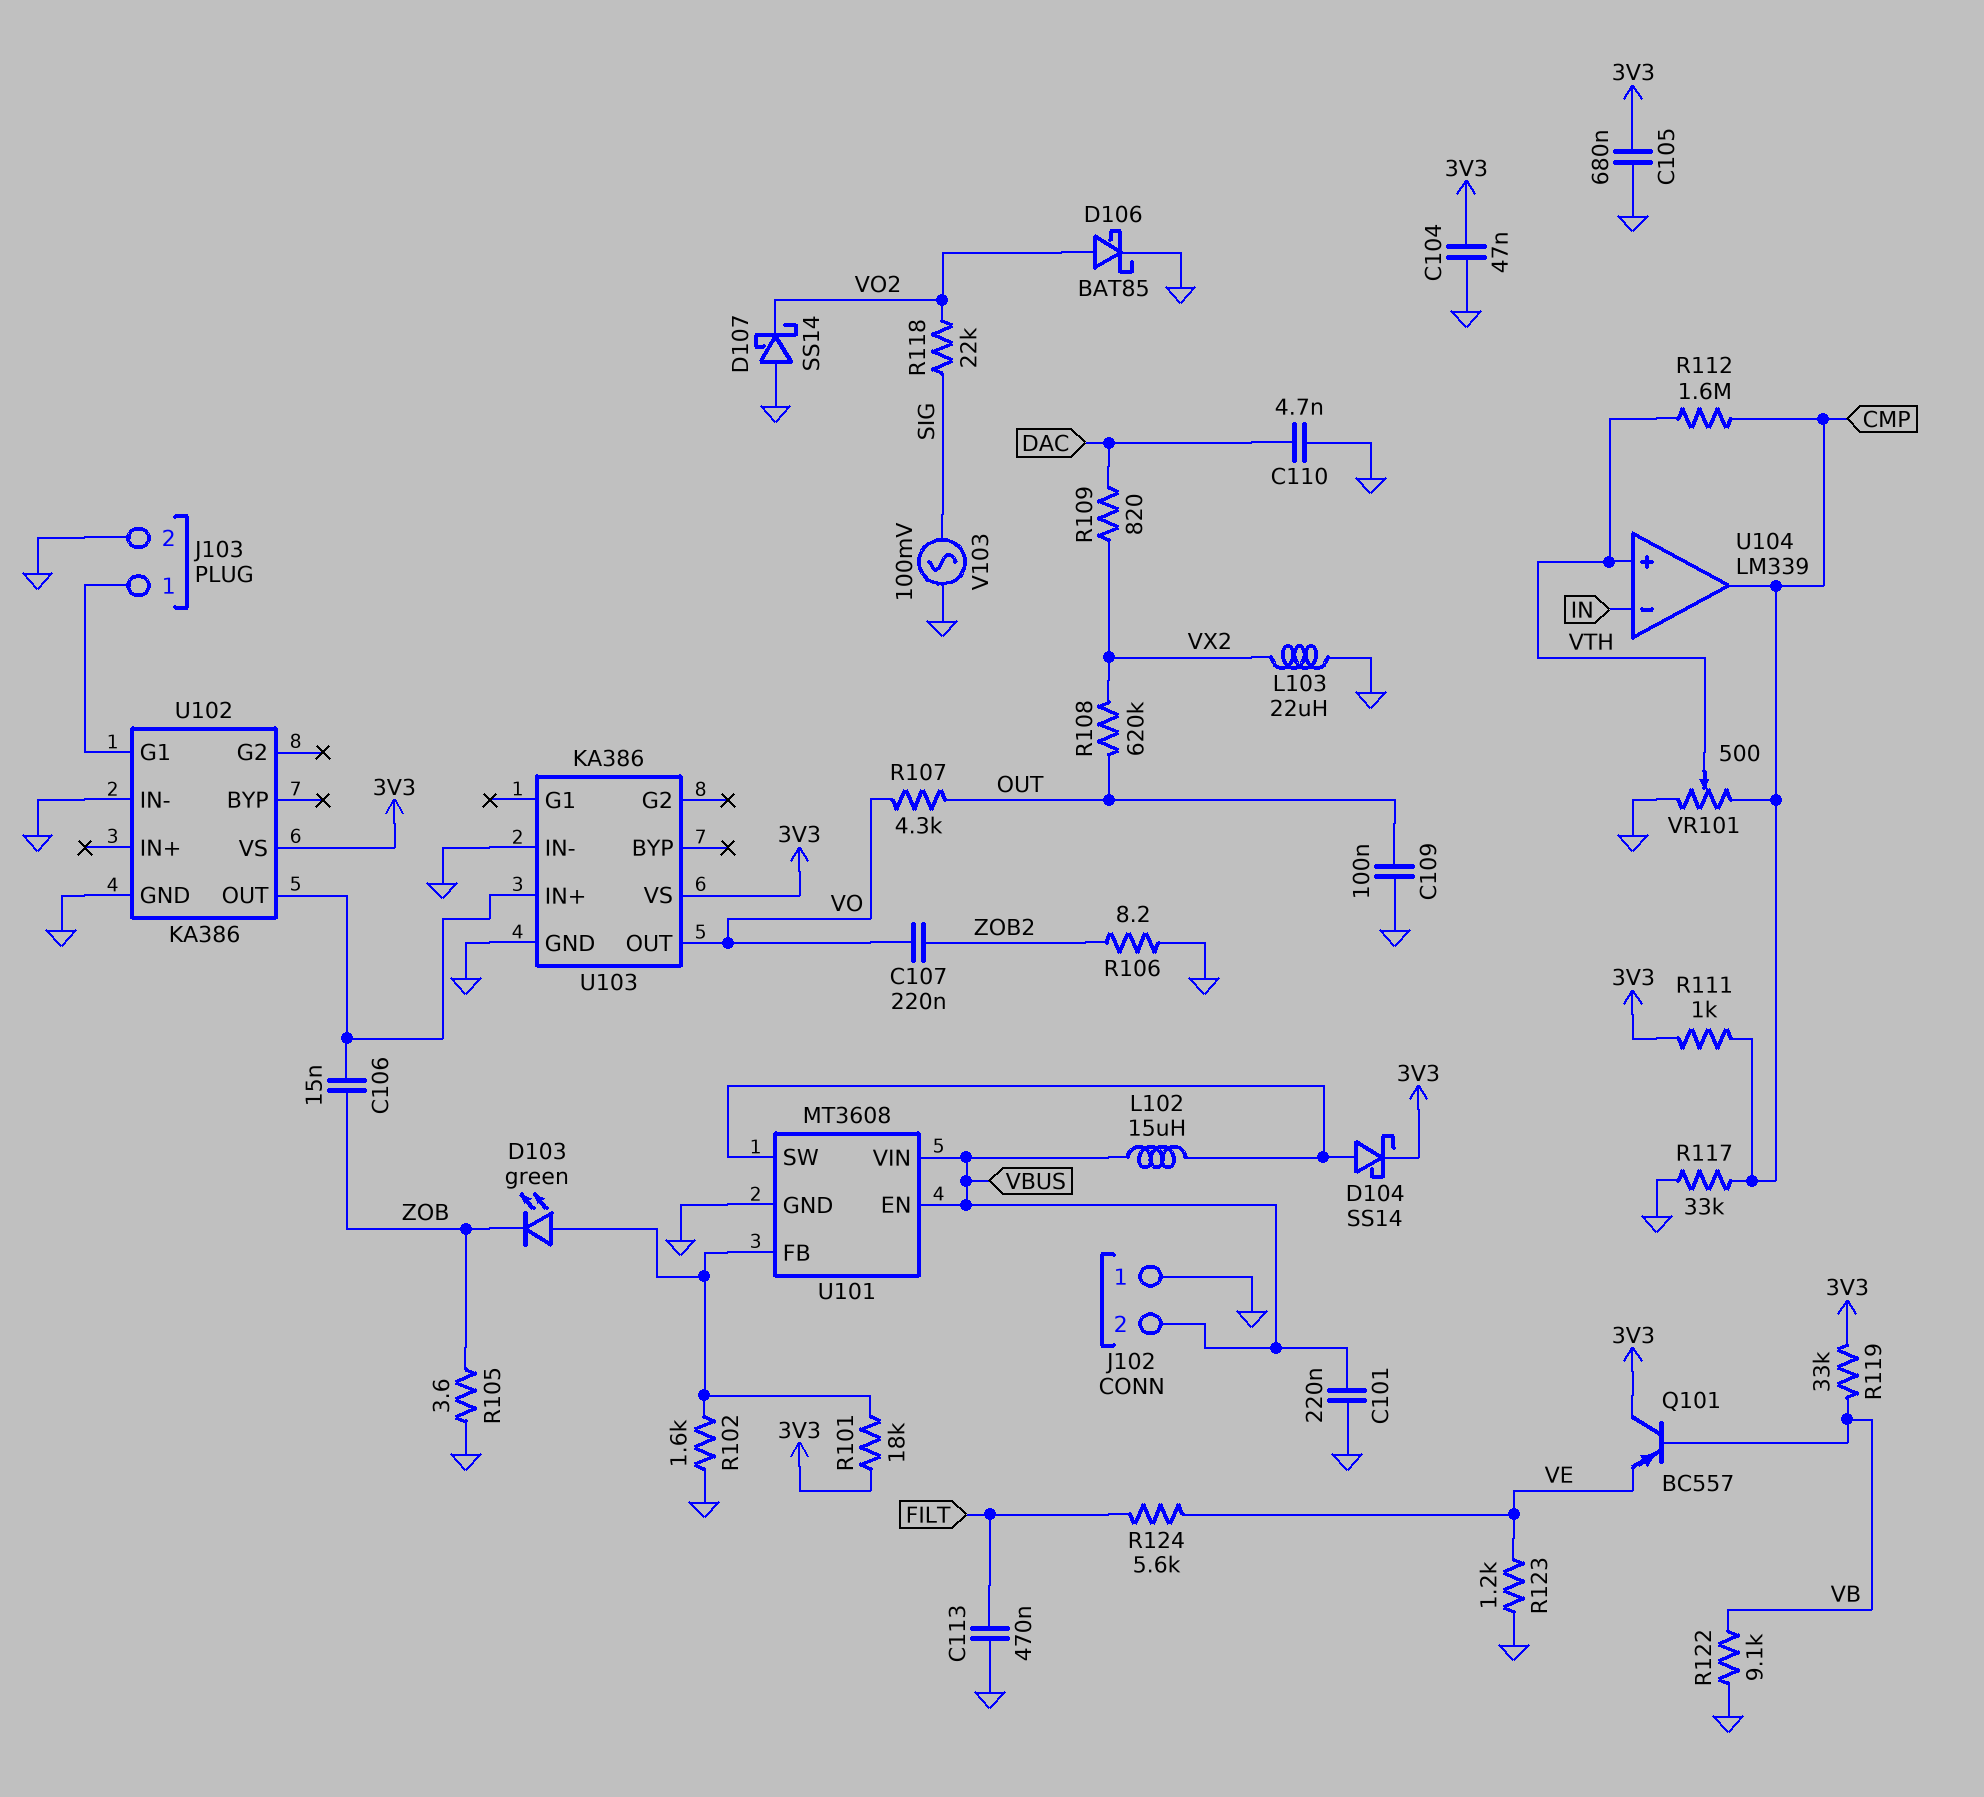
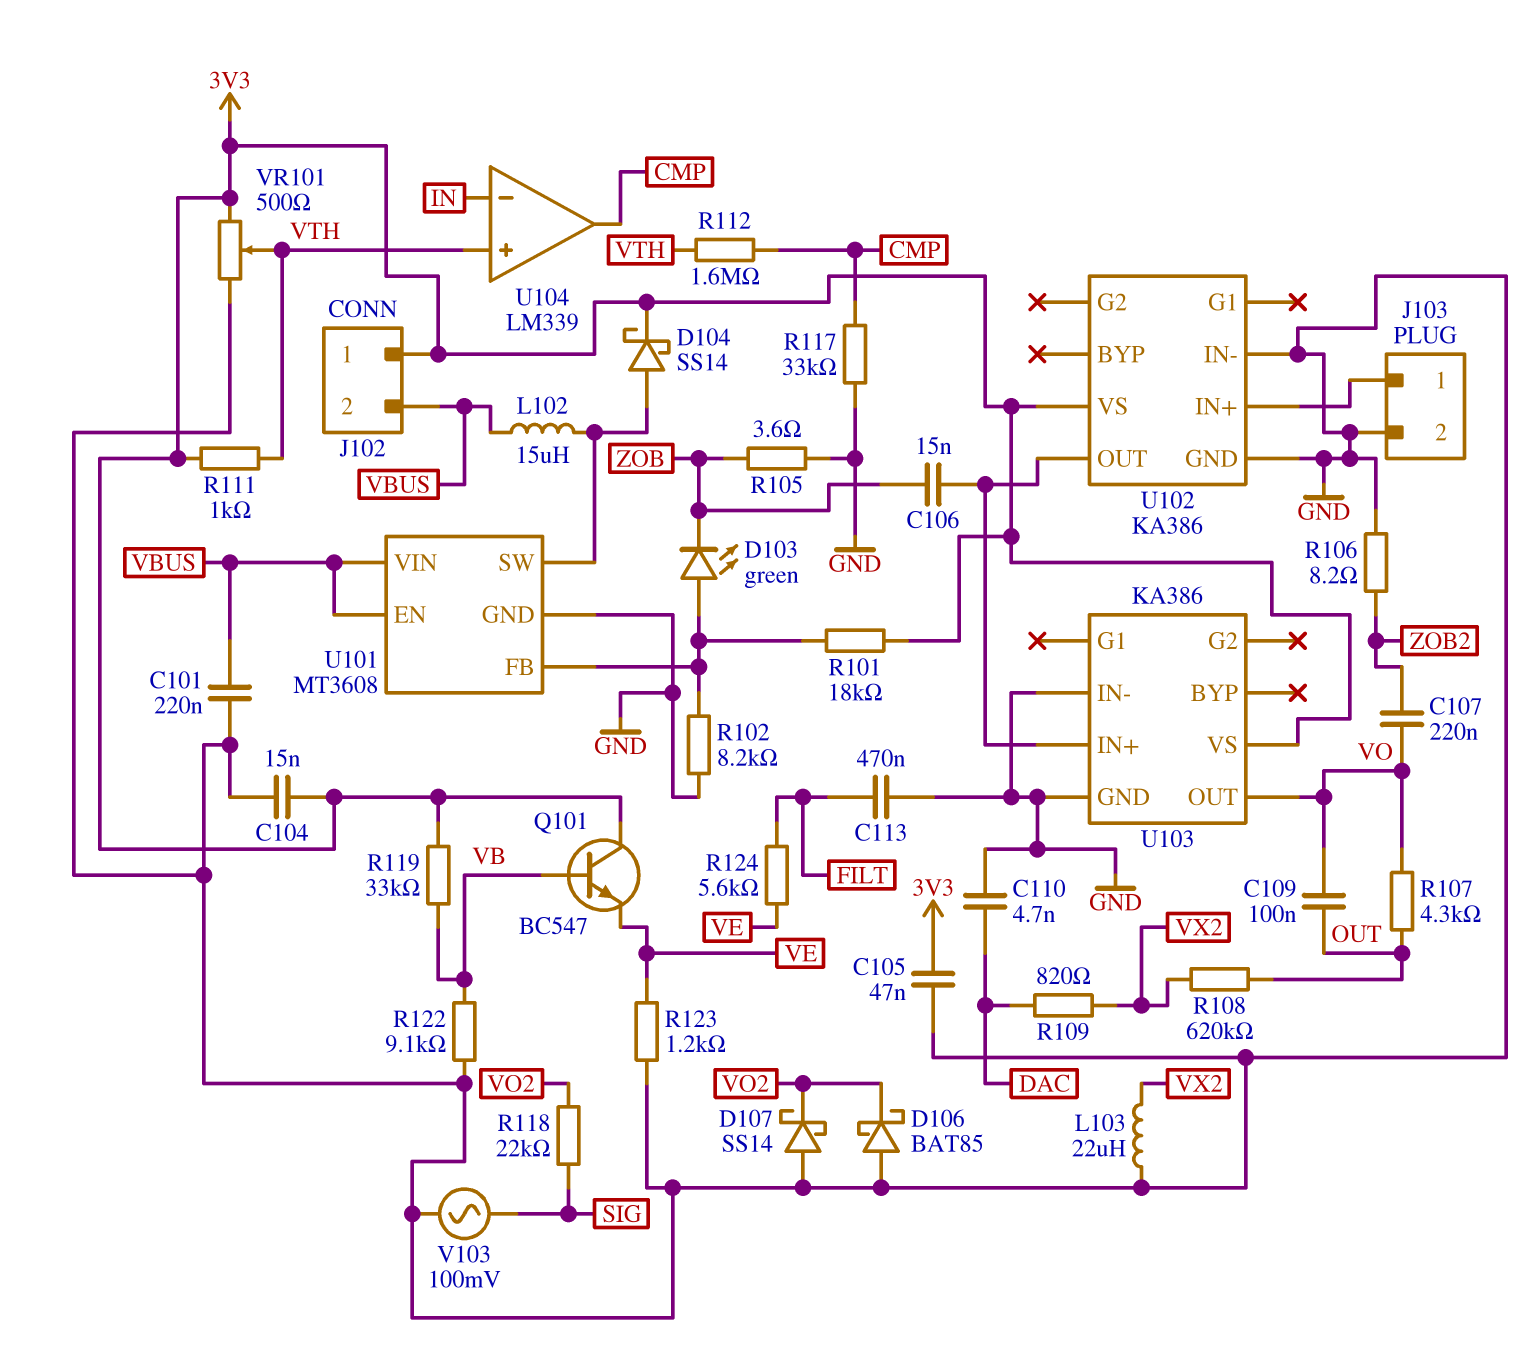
C104: 47nF (3V3, GND) -> 15nF (3V3, GND)
C105: 680nF (3V3, GND) -> 47nF (3V3, GND)
C109: 100nF (GND, OUT) -> 100nF (OUT, VO)
D106: schottky BAT85 (A VO2, K GND) -> schottky BAT85 (A GND, K VO2)
J102 pin 1: GND -> 3V3
Q101: PNP BC557 (B VB, C 3V3, E VE) -> NPN BC547 (B VB, C 3V3, E VE)
R102: 1.6k (GND, U101/FB) -> 8.2k (GND, U101/FB)
R111: 1k (3V3, CMP) -> 1k (3V3, VTH)
U102 pin G1: J103/1 -> none
U102 pin IN+: none -> J103/1
VR101: 500 (CMP, GND, wiper VTH) -> 500 (3V3, GND, wiper VTH)

